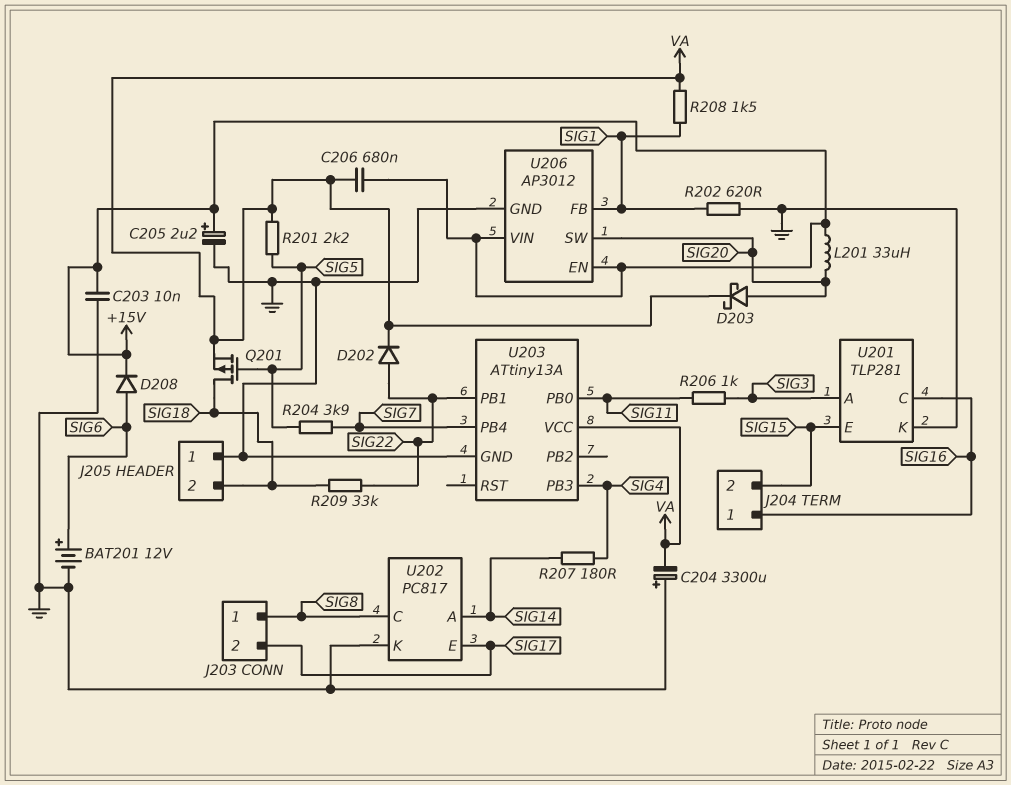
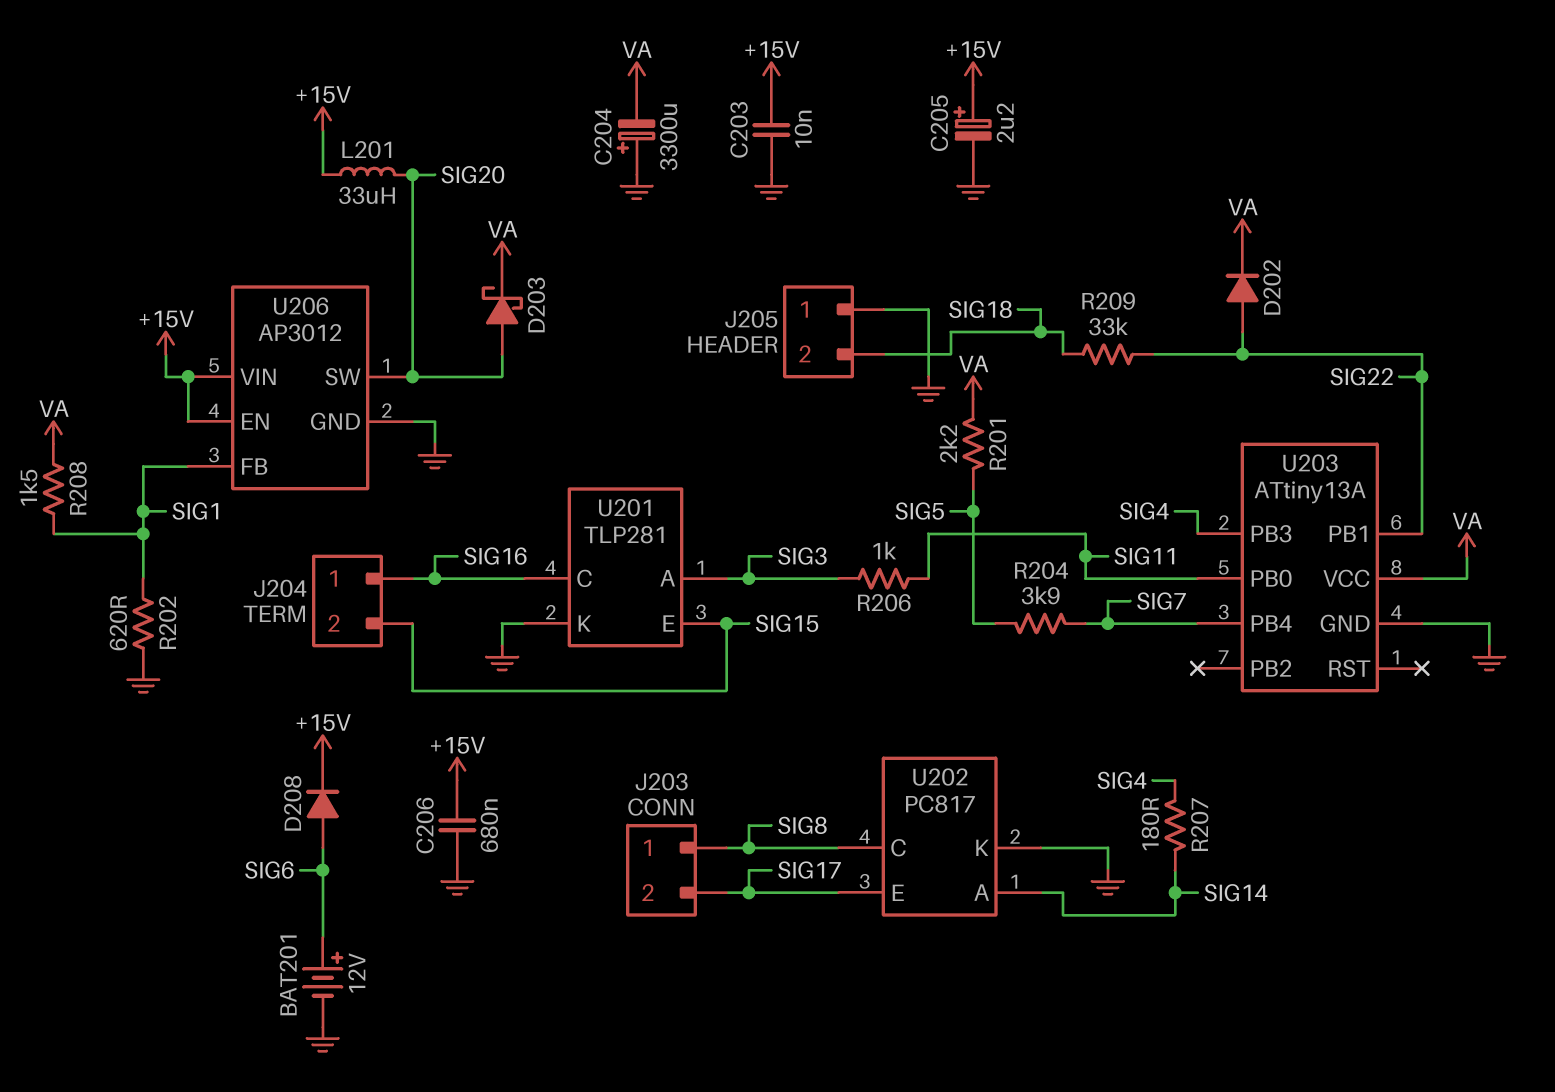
C206: 680nF (+15V, VA) -> 680nF (+15V, GND)
Q201: PMOS (G SIG5, D SIG18, S VA) -> none

